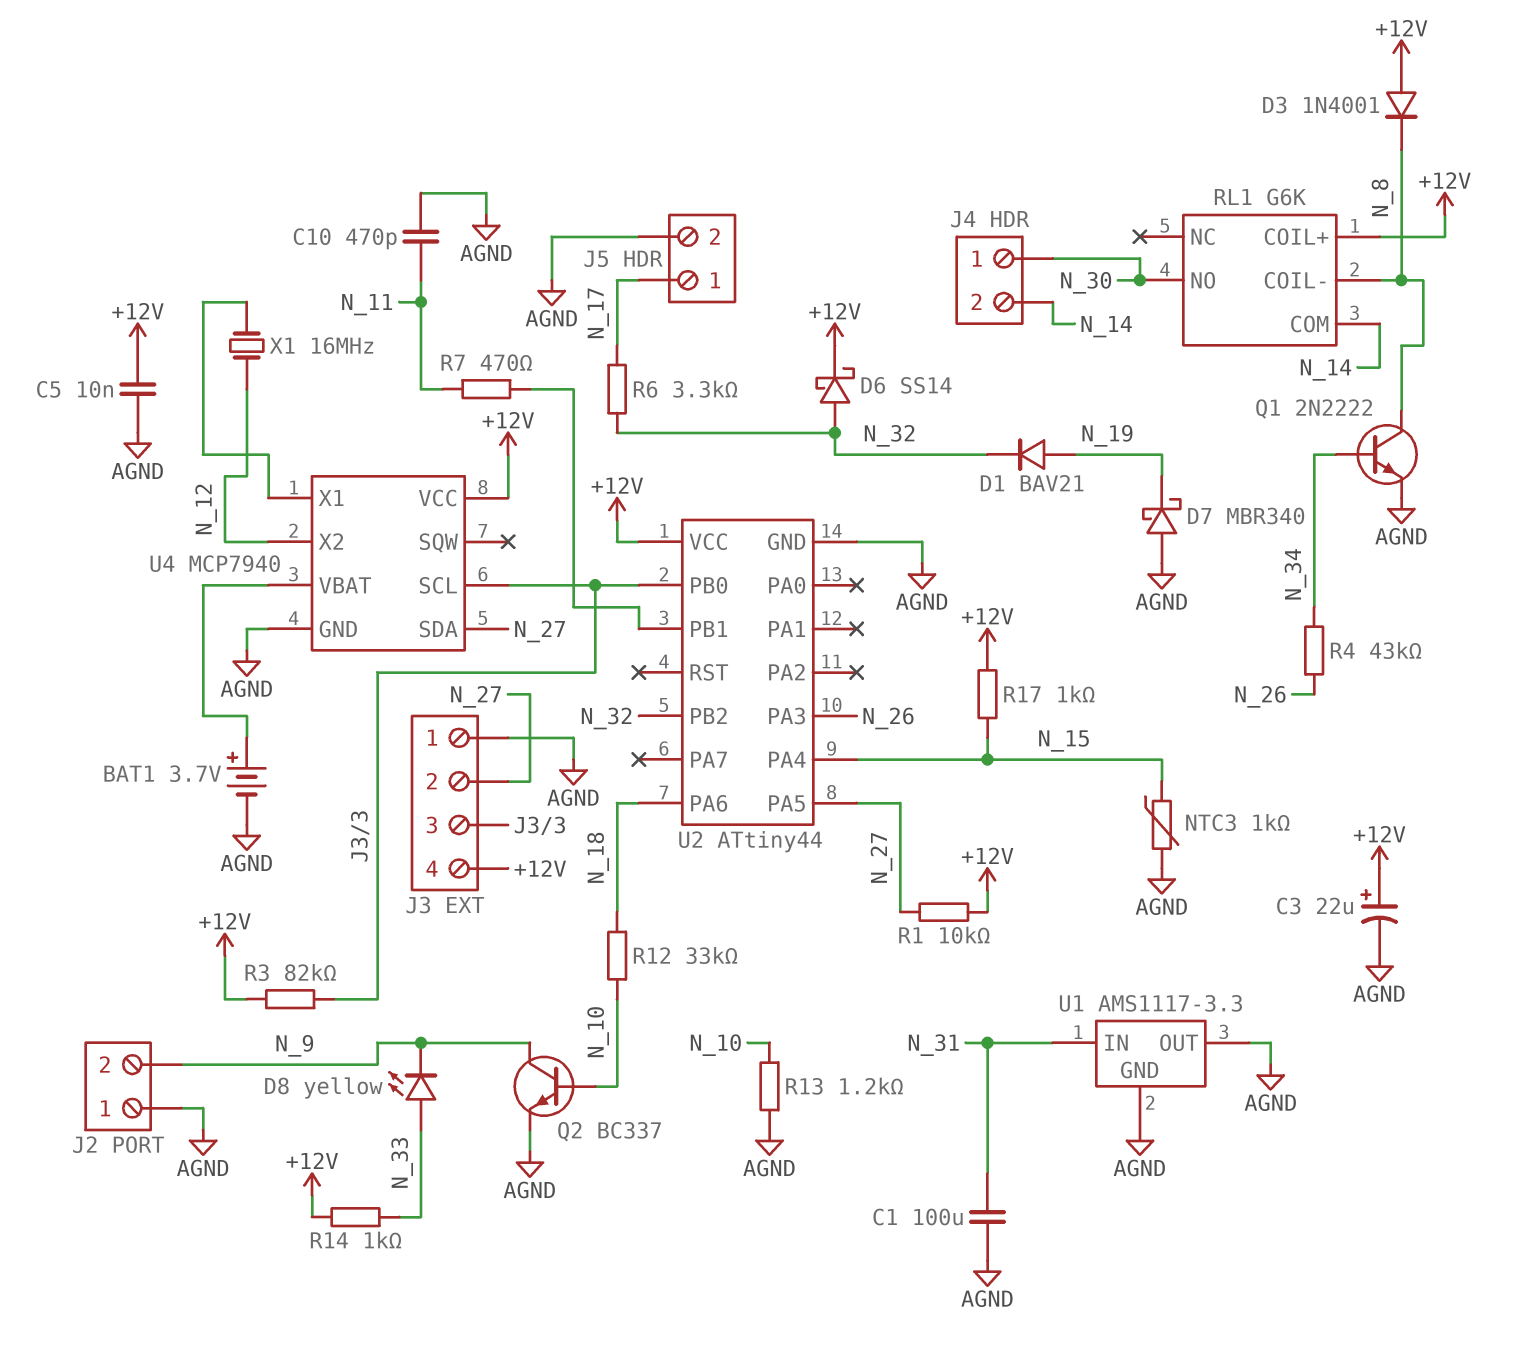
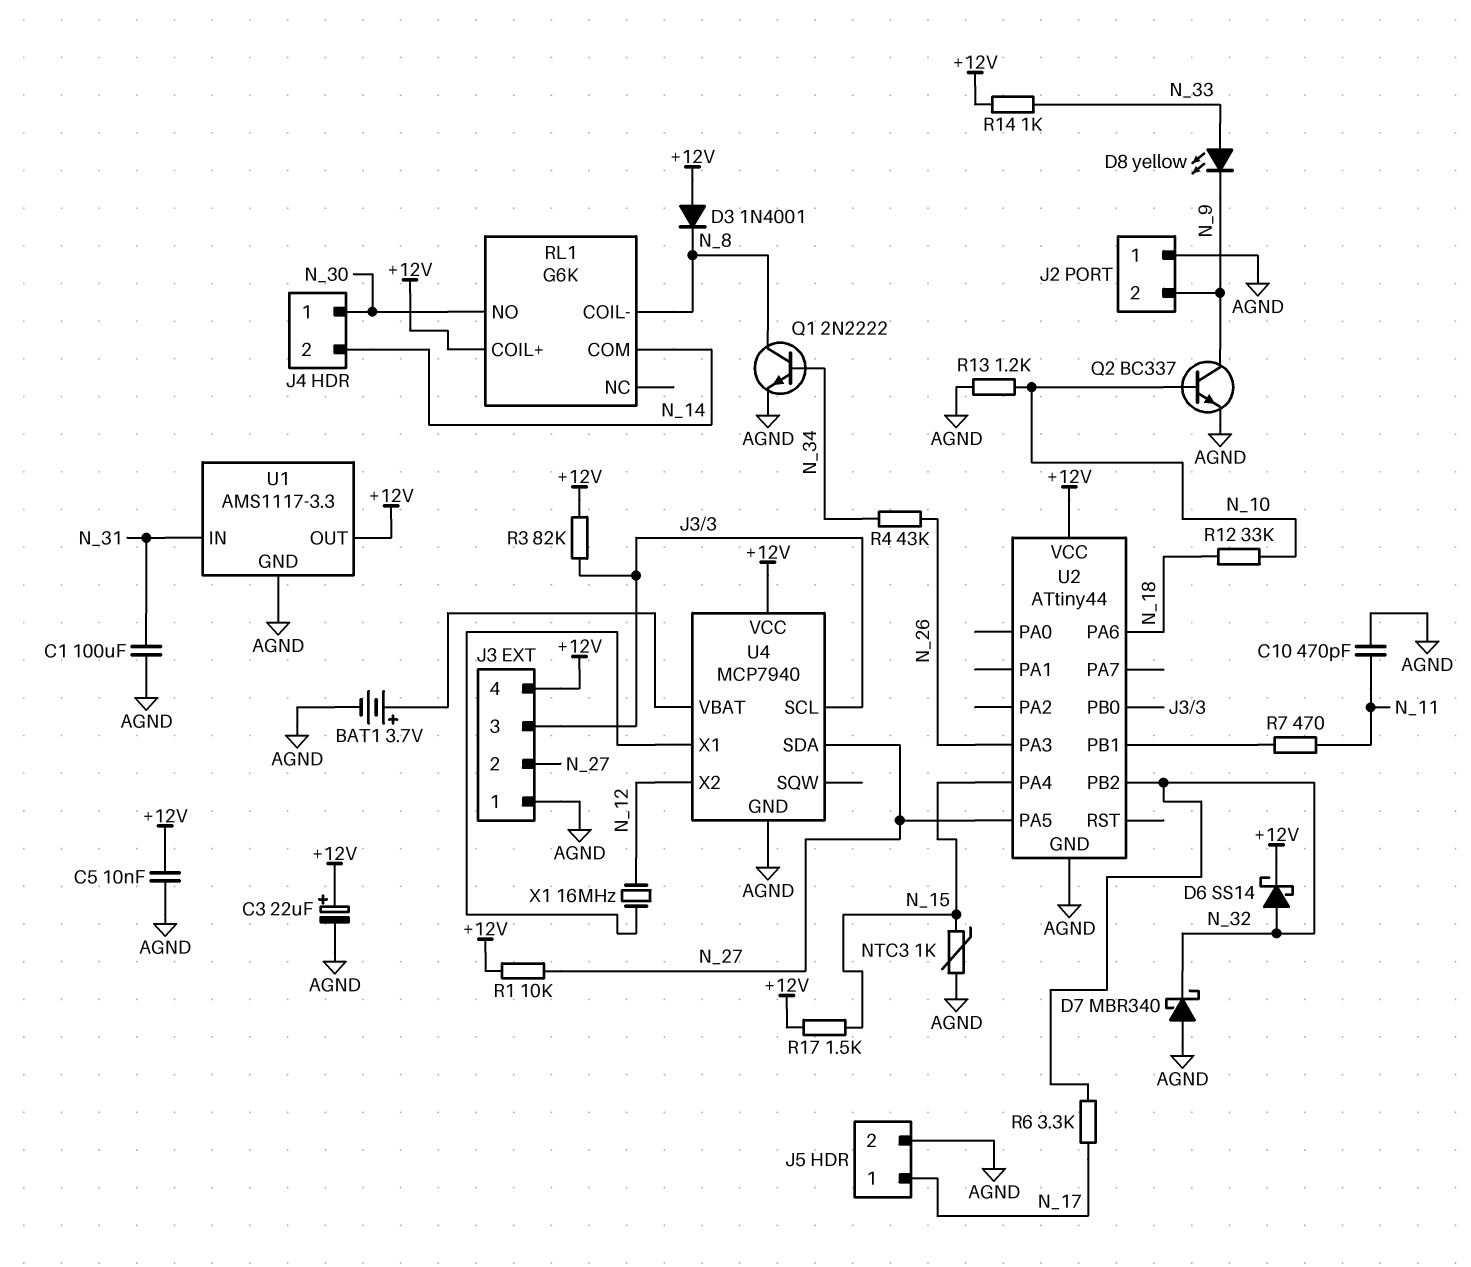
D1: diode BAV21 (A N_19, K N_32) -> none
D7: schottky MBR340 (A AGND, K N_19) -> schottky MBR340 (A AGND, K N_32)
R17: 1k (+12V, N_15) -> 1.5k (+12V, N_15)
U1 pin OUT: AGND -> +12V

